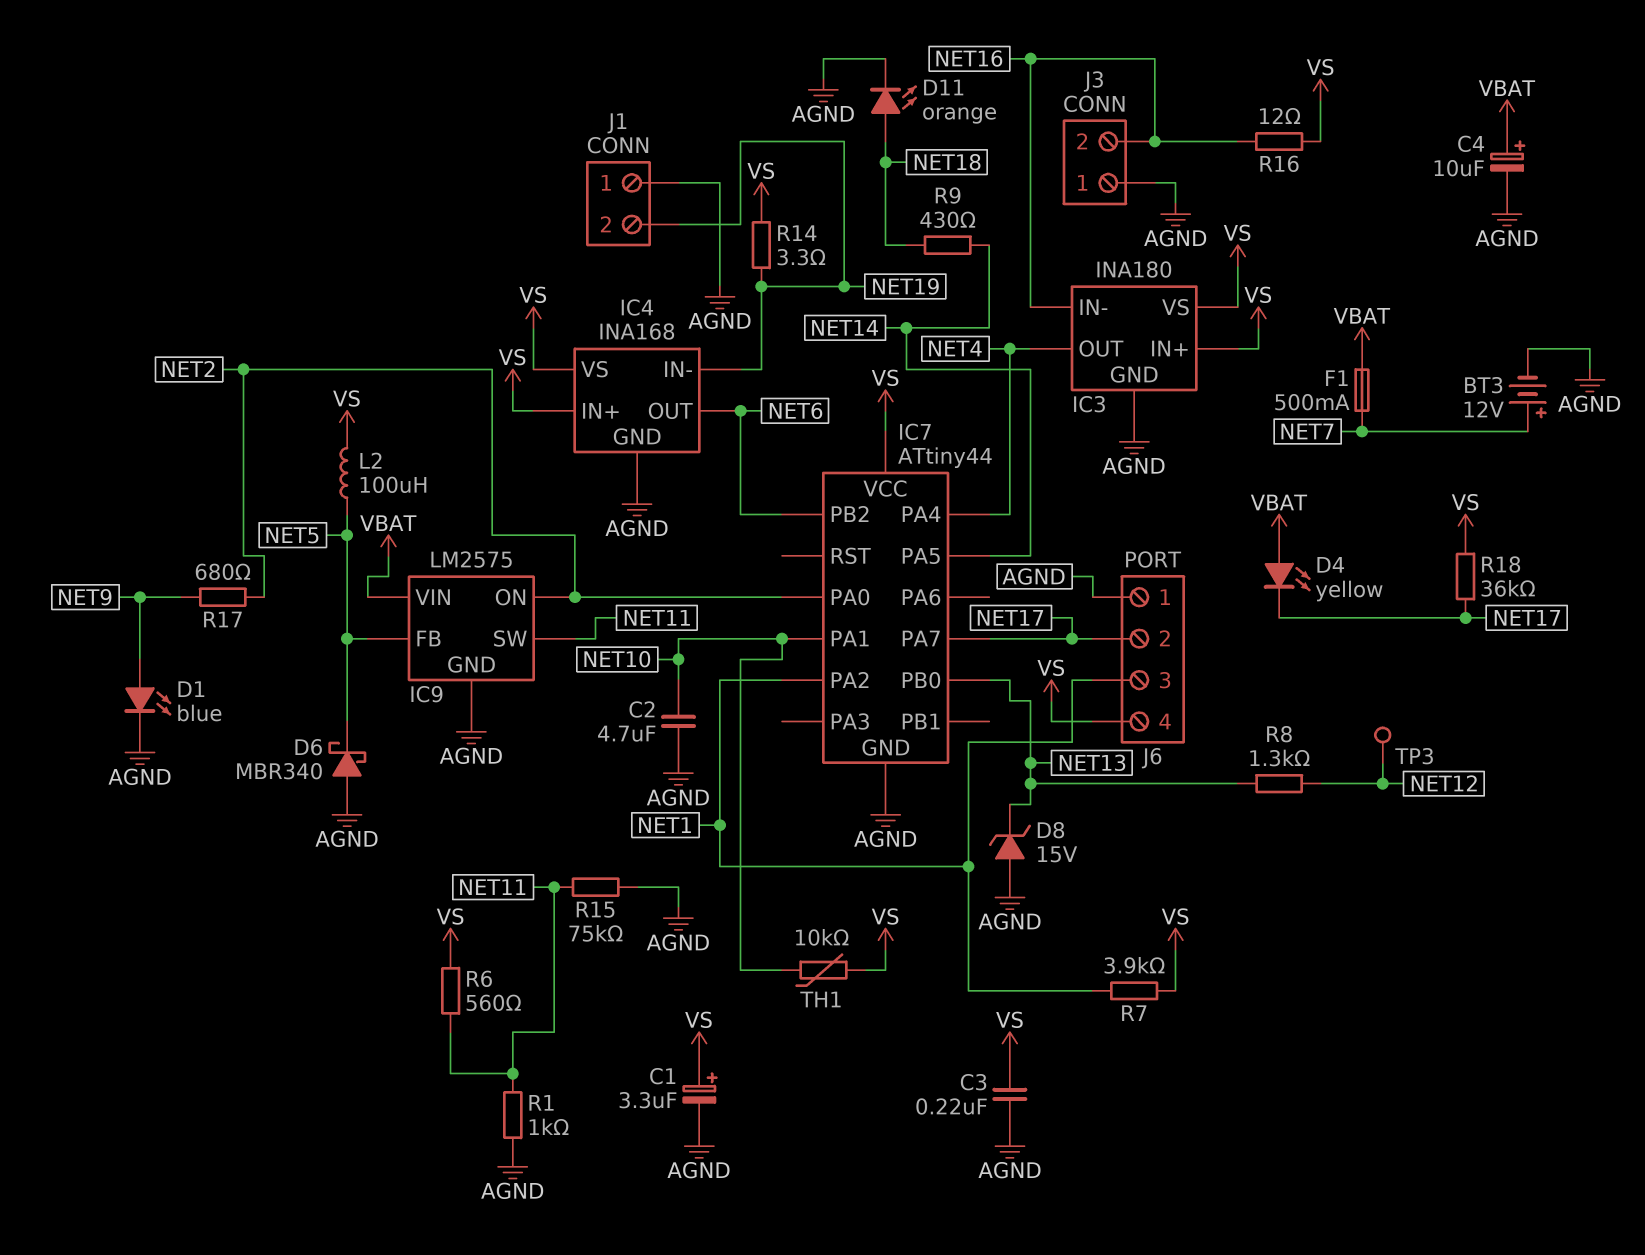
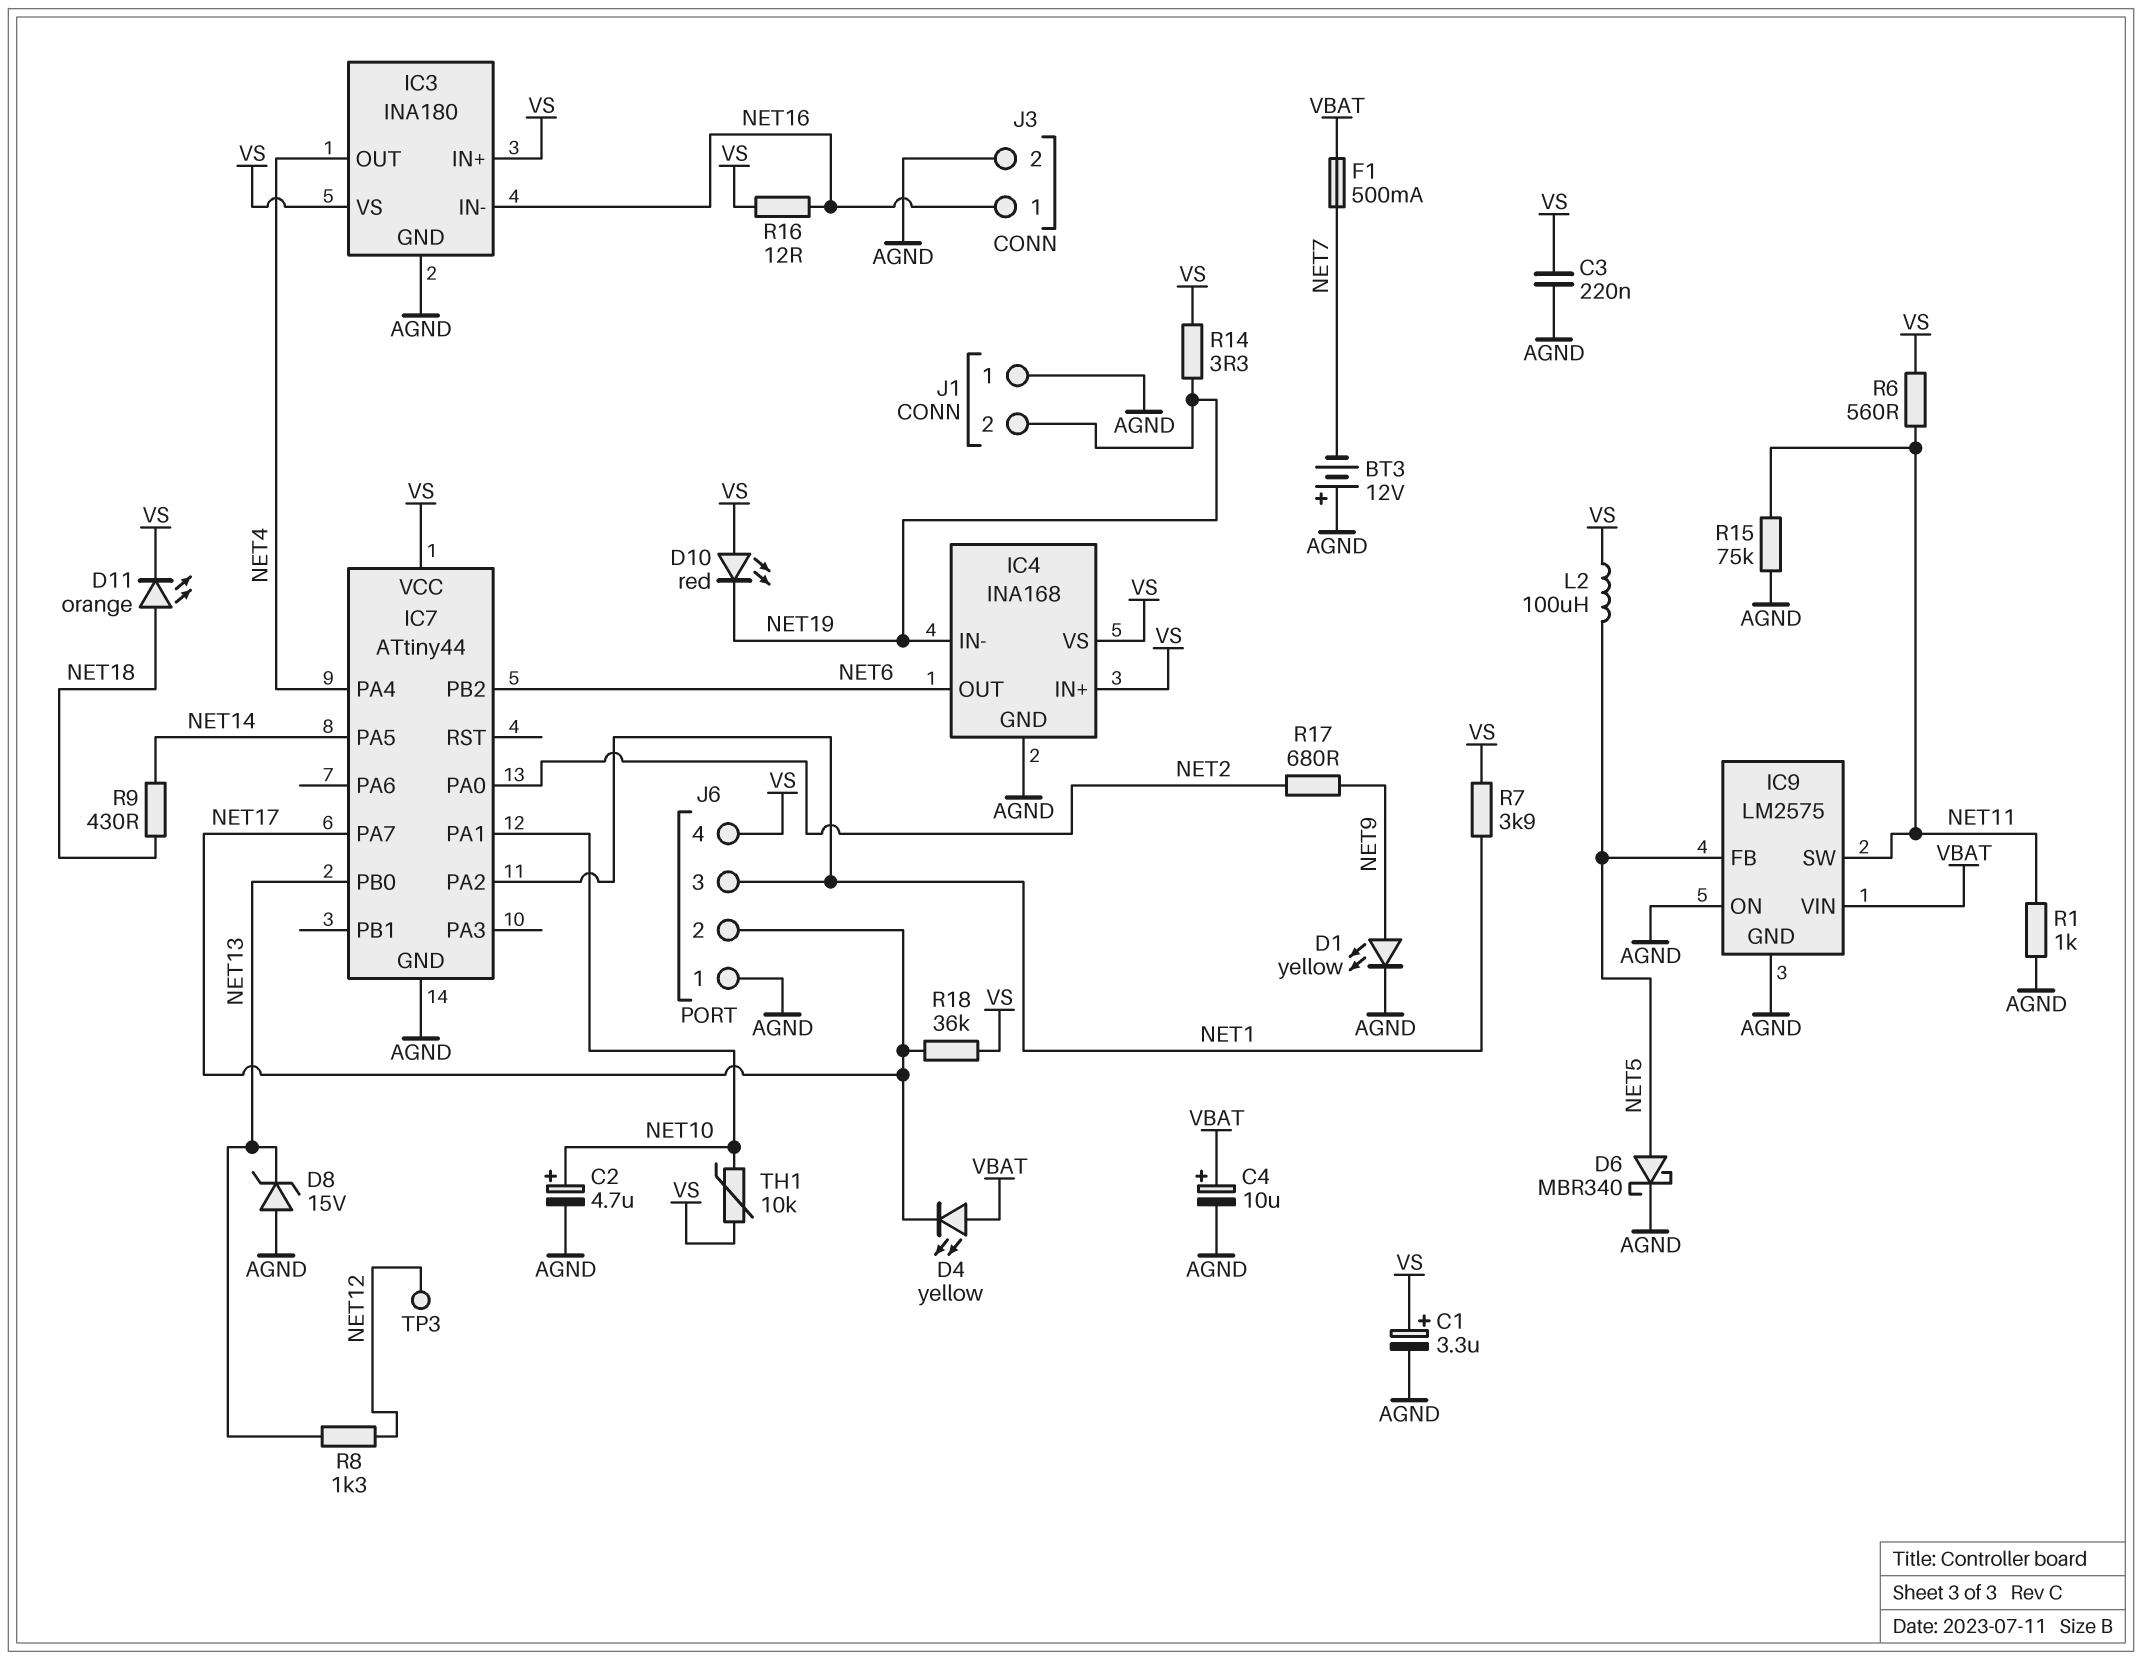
BT3: 12V (plus NET7, minus AGND) -> 12V (plus AGND, minus NET7)
C2: 4.7uF (AGND, NET10) -> 4.7uF (plus NET10, minus AGND)
D1: LED blue (A NET9, K AGND) -> LED yellow (A NET9, K AGND)
D6: schottky MBR340 (A AGND, K NET5) -> schottky MBR340 (A NET5, K AGND)
D10: none -> LED red (A VS, K NET19)
D11: LED orange (A NET18, K AGND) -> LED orange (A NET18, K VS)
IC9 pin ON: NET2 -> AGND
J3 pin 1: AGND -> NET16
J3 pin 2: NET16 -> AGND

